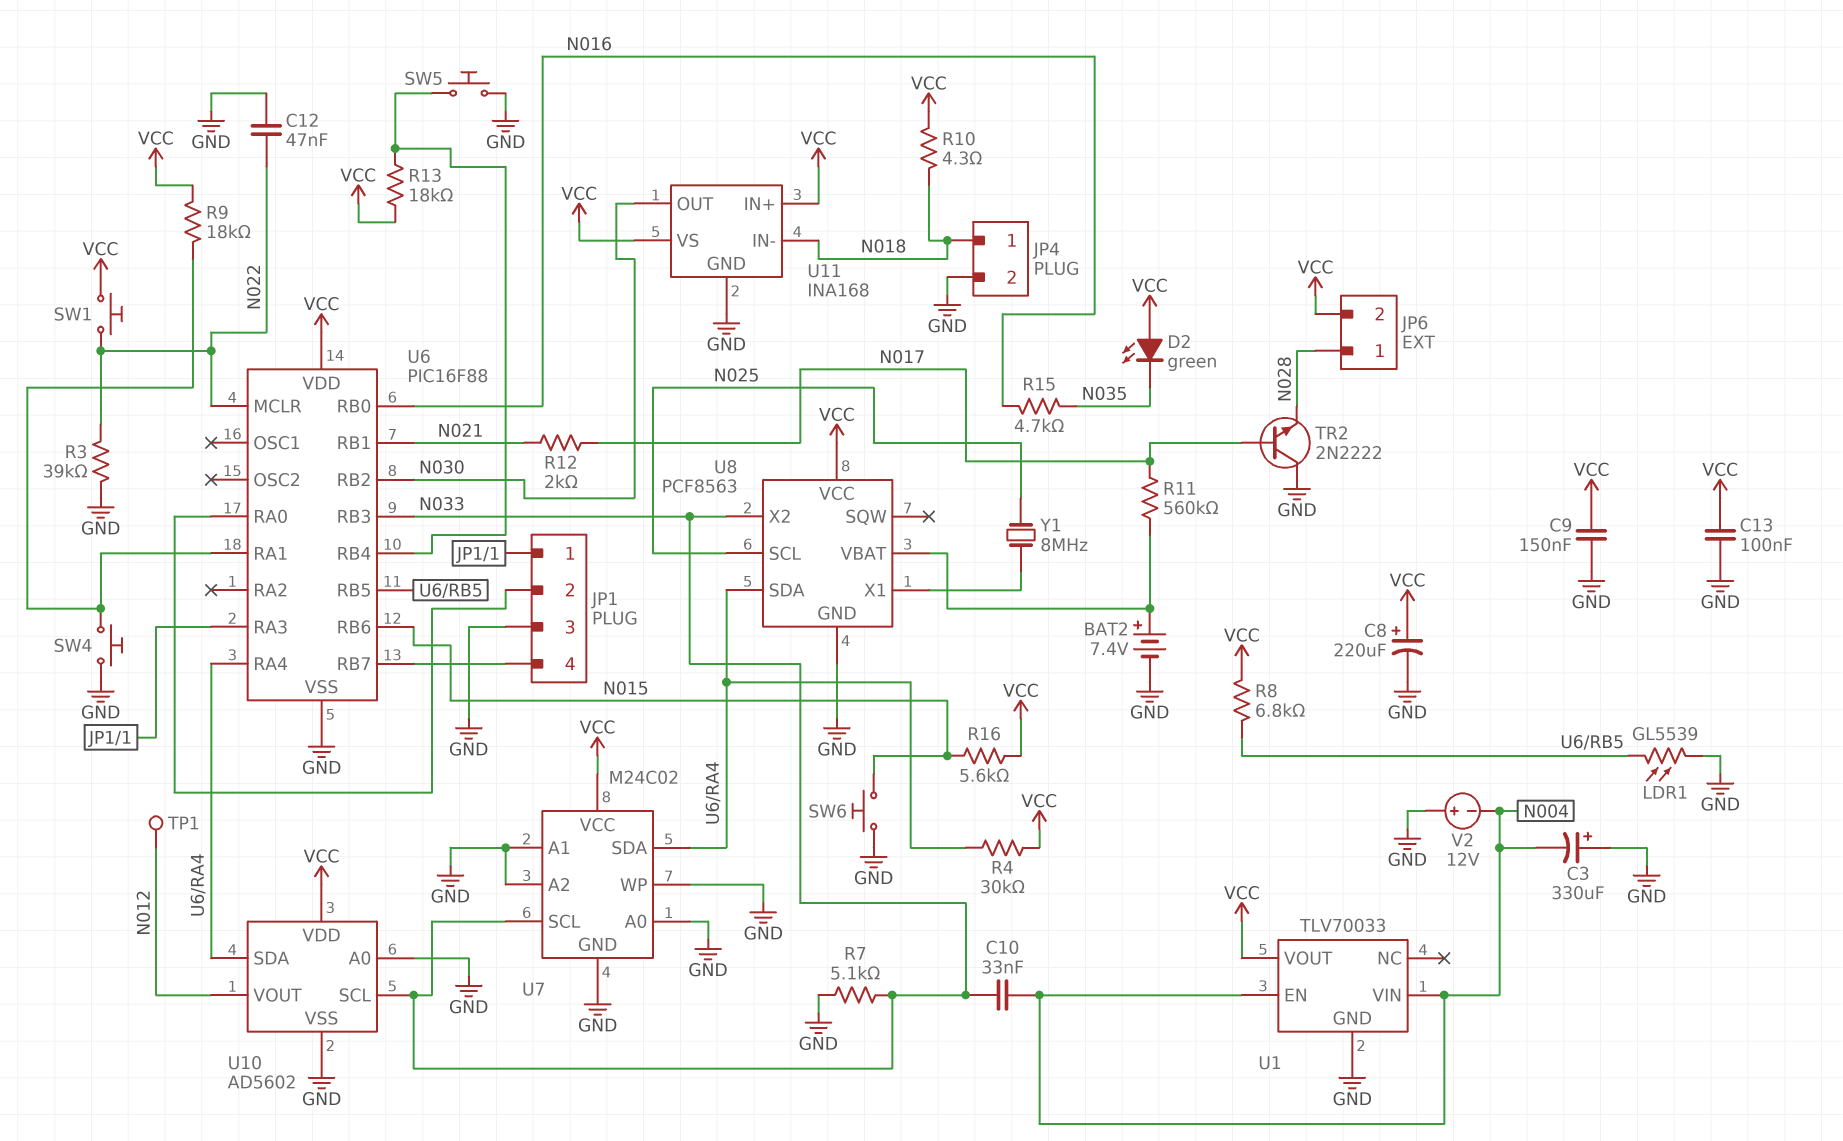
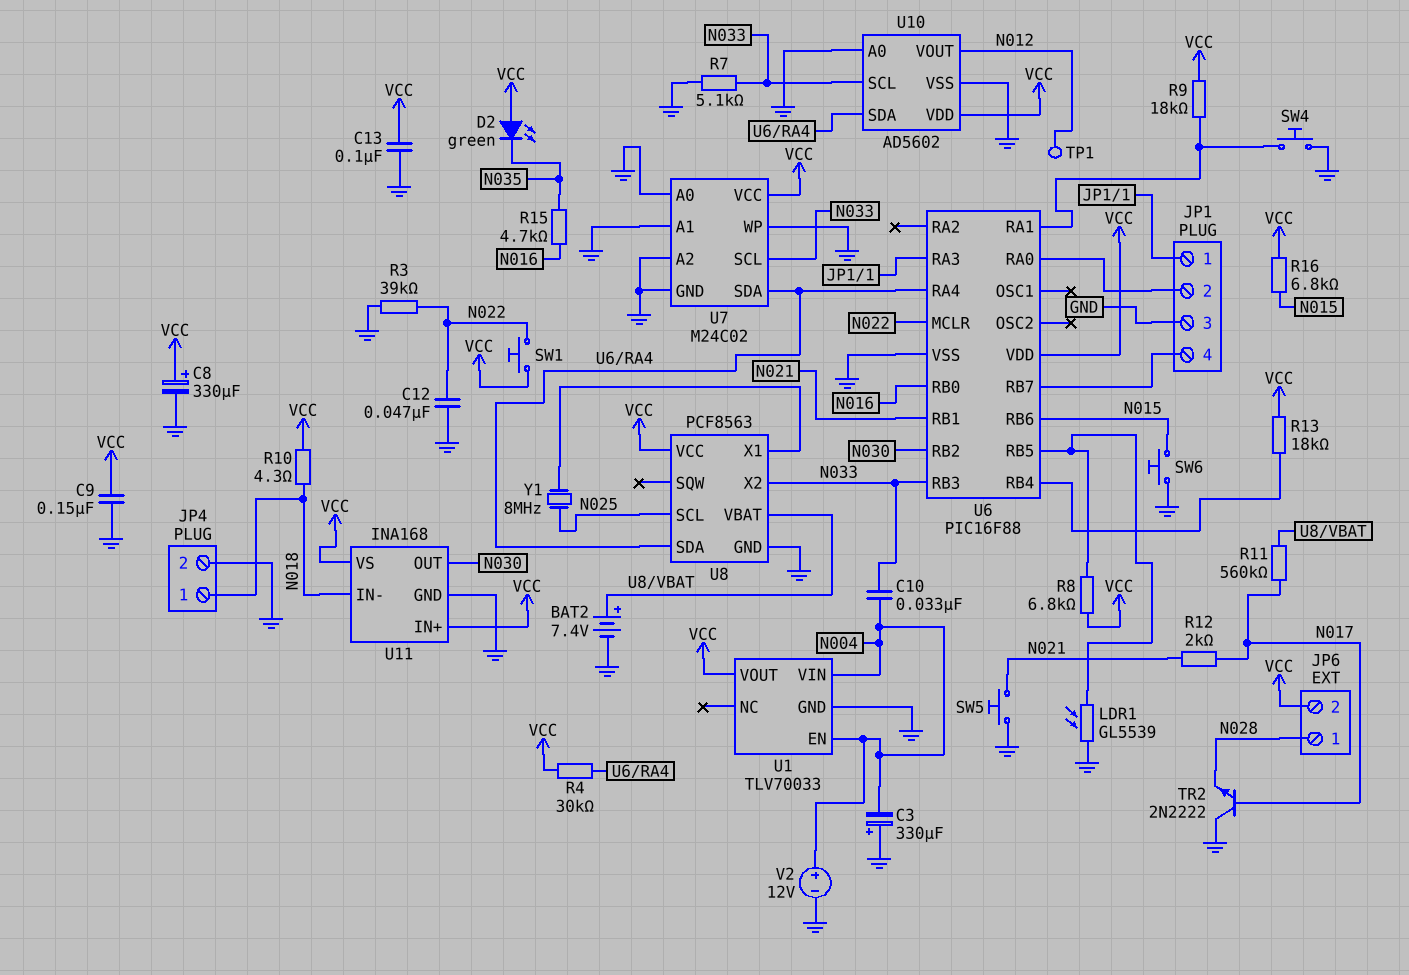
C8: 220uF (plus VCC, minus GND) -> 330uF (plus VCC, minus GND)
R16: 5.6k (N015, VCC) -> 6.8k (N015, VCC)
SW5: button (GND, U6/RB4) -> button (GND, N021)
V2: 12V (plus GND, minus N004) -> 12V (plus N004, minus GND)

